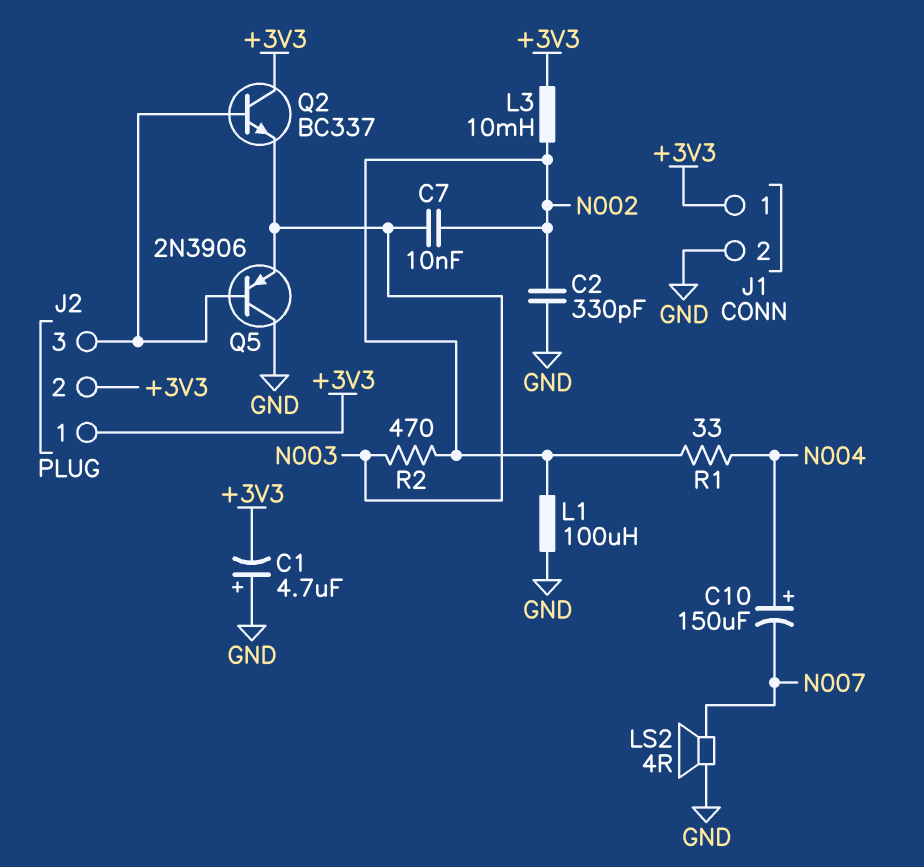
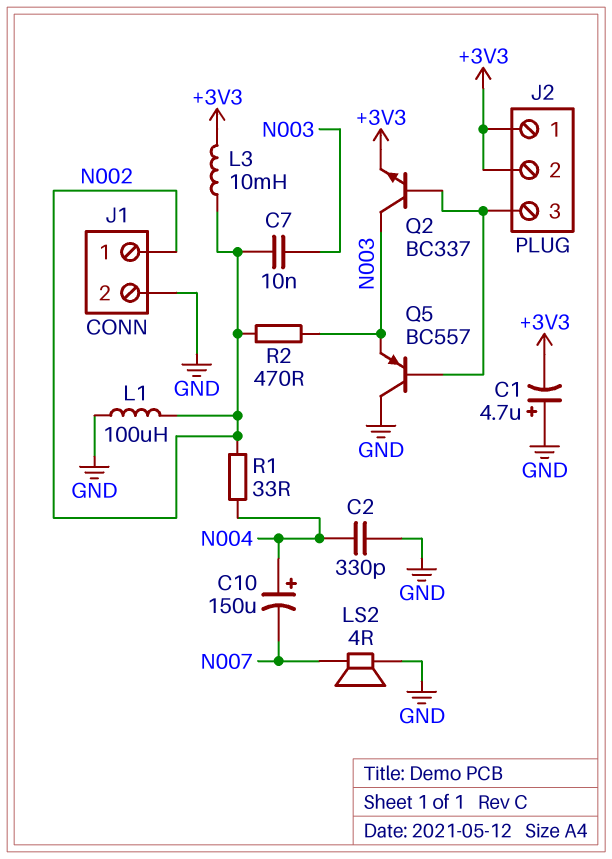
C2: 330pF (GND, N002) -> 330pF (GND, N004)
J1 pin 1: +3V3 -> N002
Q2: NPN BC337 (B J2/3, C +3V3, E N003) -> NPN BC337 (B J2/3, C N003, E +3V3)
Q5: PNP 2N3906 (B J2/3, C GND, E N003) -> PNP BC557 (B J2/3, C GND, E N003)

